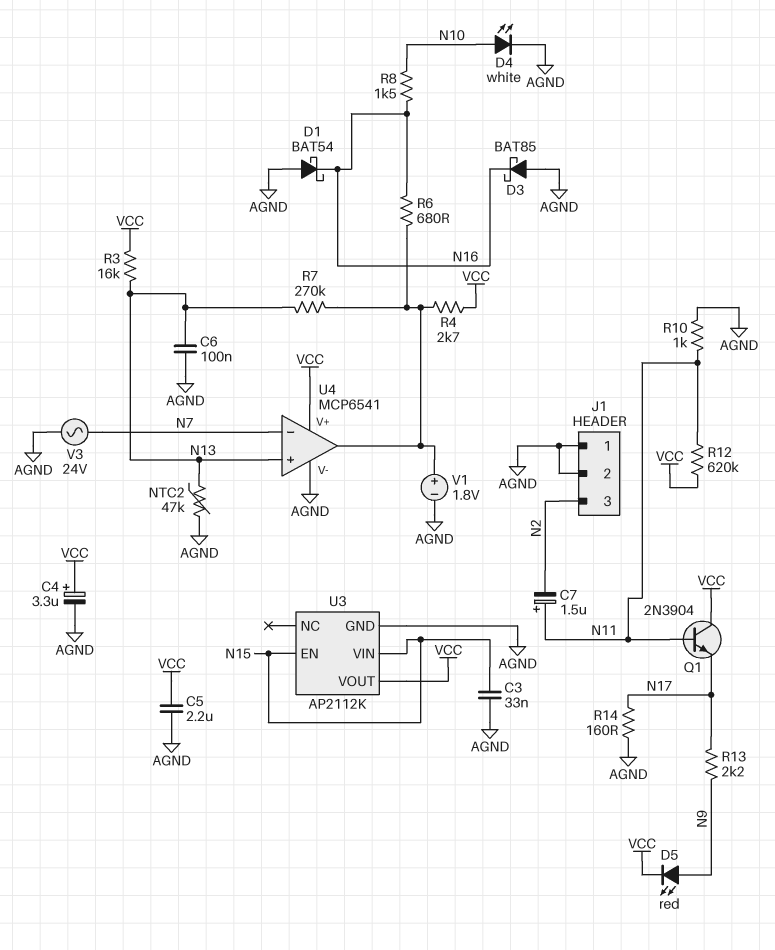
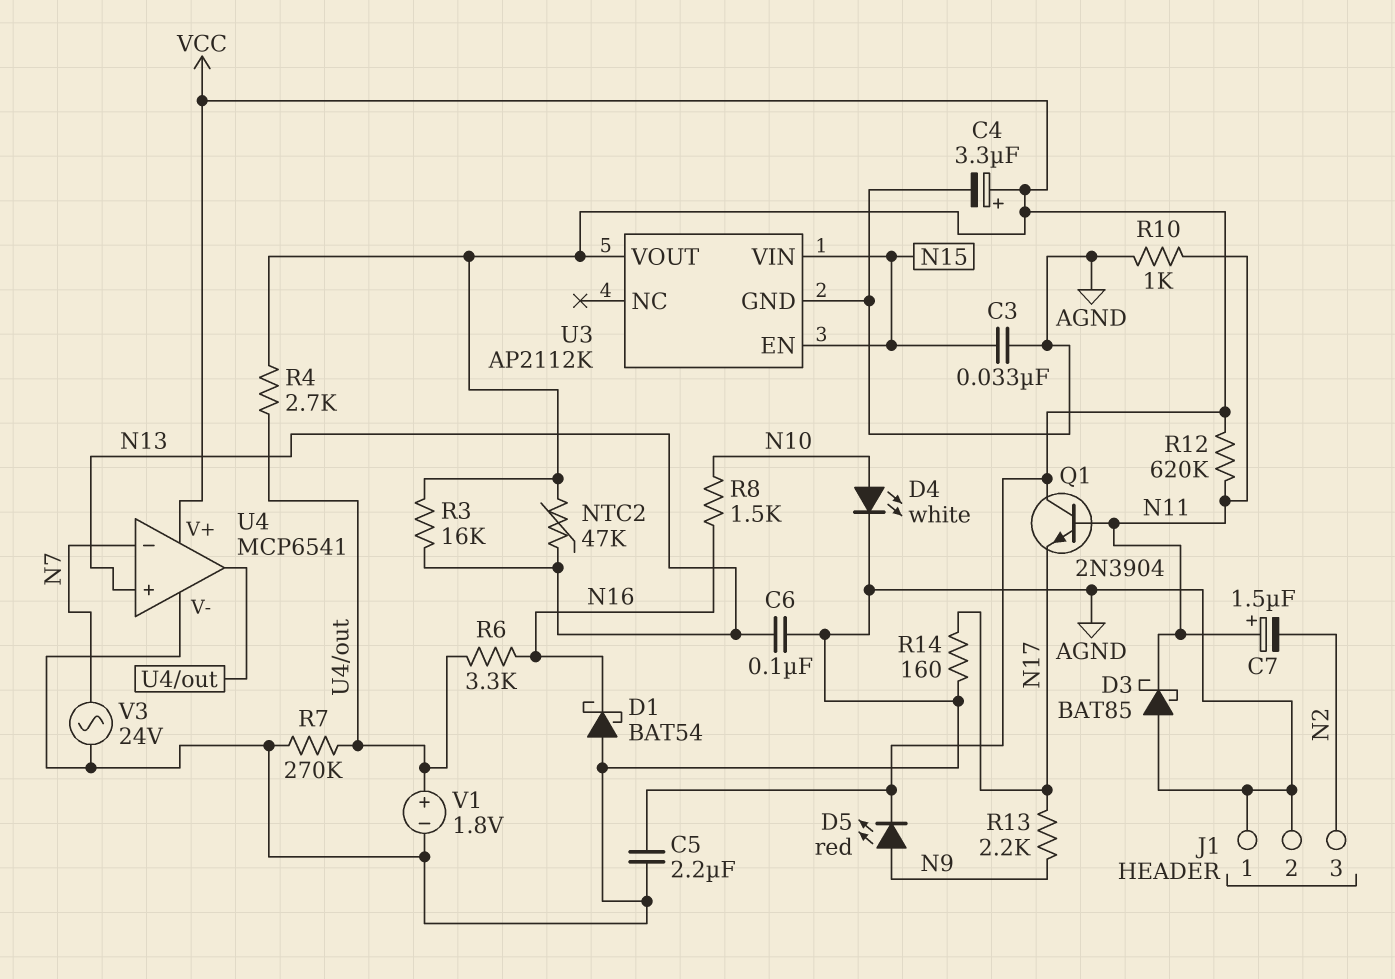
D3: schottky BAT85 (A AGND, K N16) -> schottky BAT85 (A AGND, K N11)
NTC2: 47k (AGND, N13) -> 47k (N13, VCC)
R6: 680 (N16, U4/out) -> 3.3k (N16, U4/out)
R7: 270k (N13, U4/out) -> 270k (AGND, U4/out)

